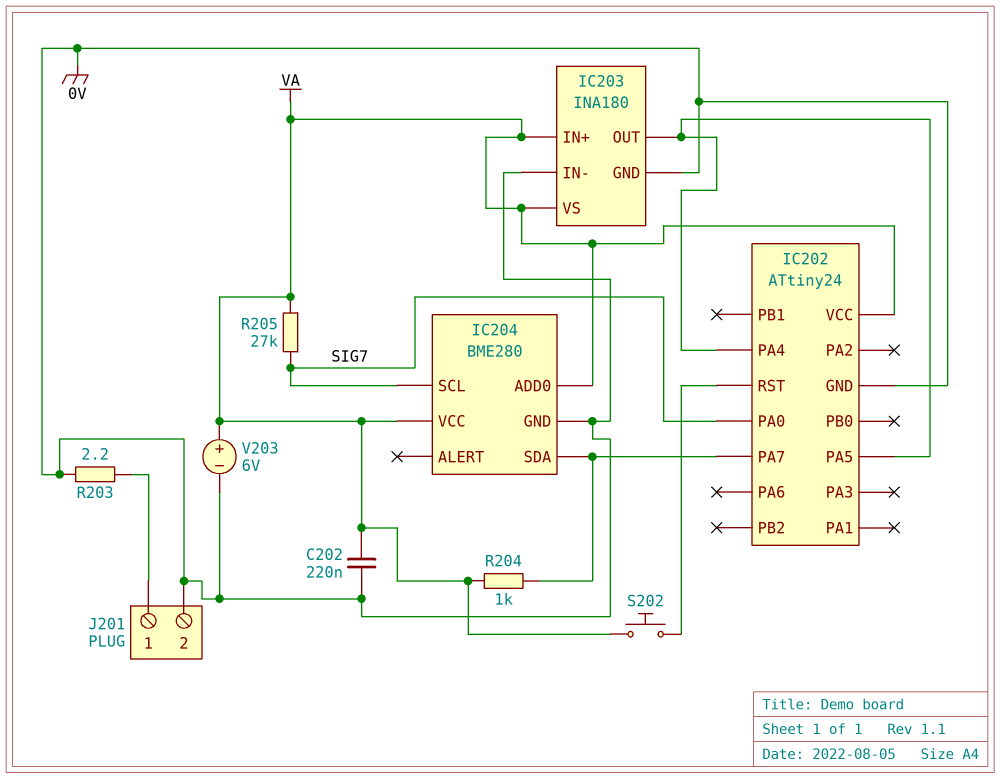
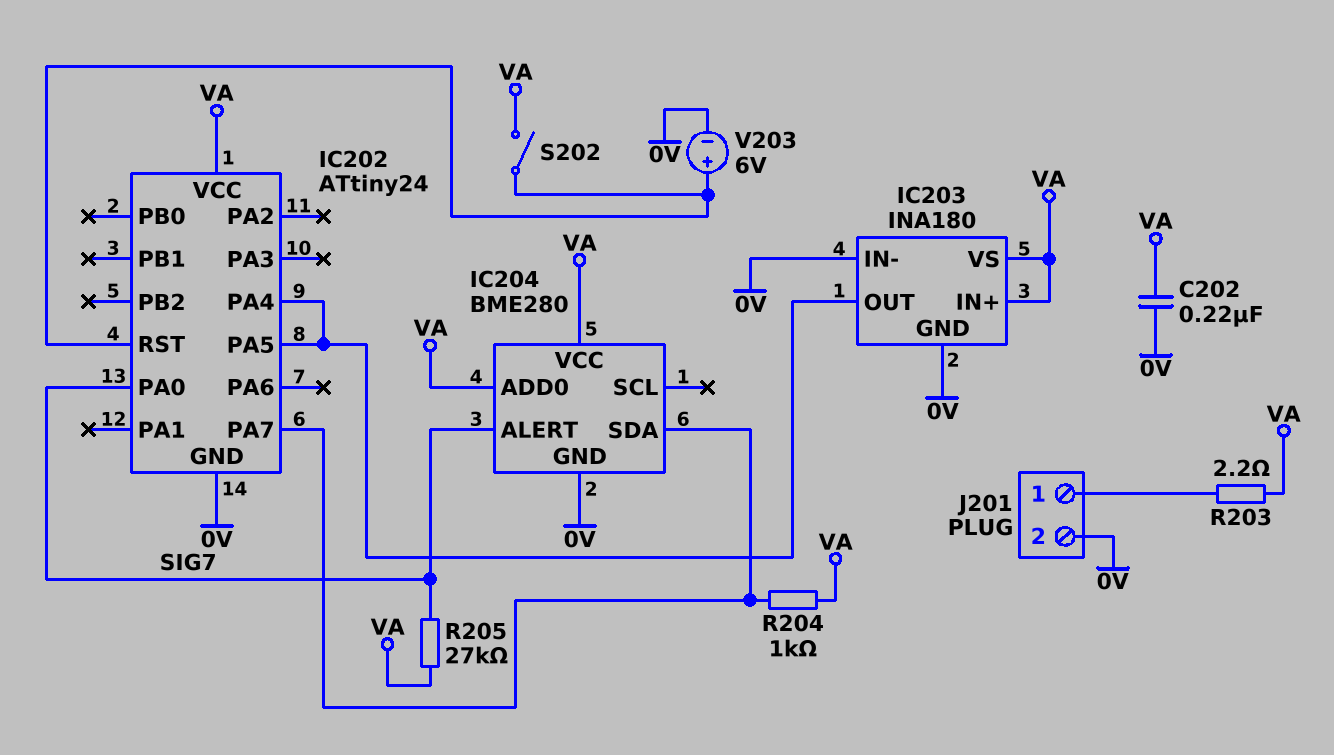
IC204 pin ALERT: none -> SIG7
IC204 pin SCL: SIG7 -> none
R203: 2.2 (0V, J201/1) -> 2.2 (J201/1, VA)
S202: button (IC202/RST, VA) -> switch (IC202/RST, VA)
V203: 6V (plus VA, minus 0V) -> 6V (plus IC202/RST, minus 0V)

